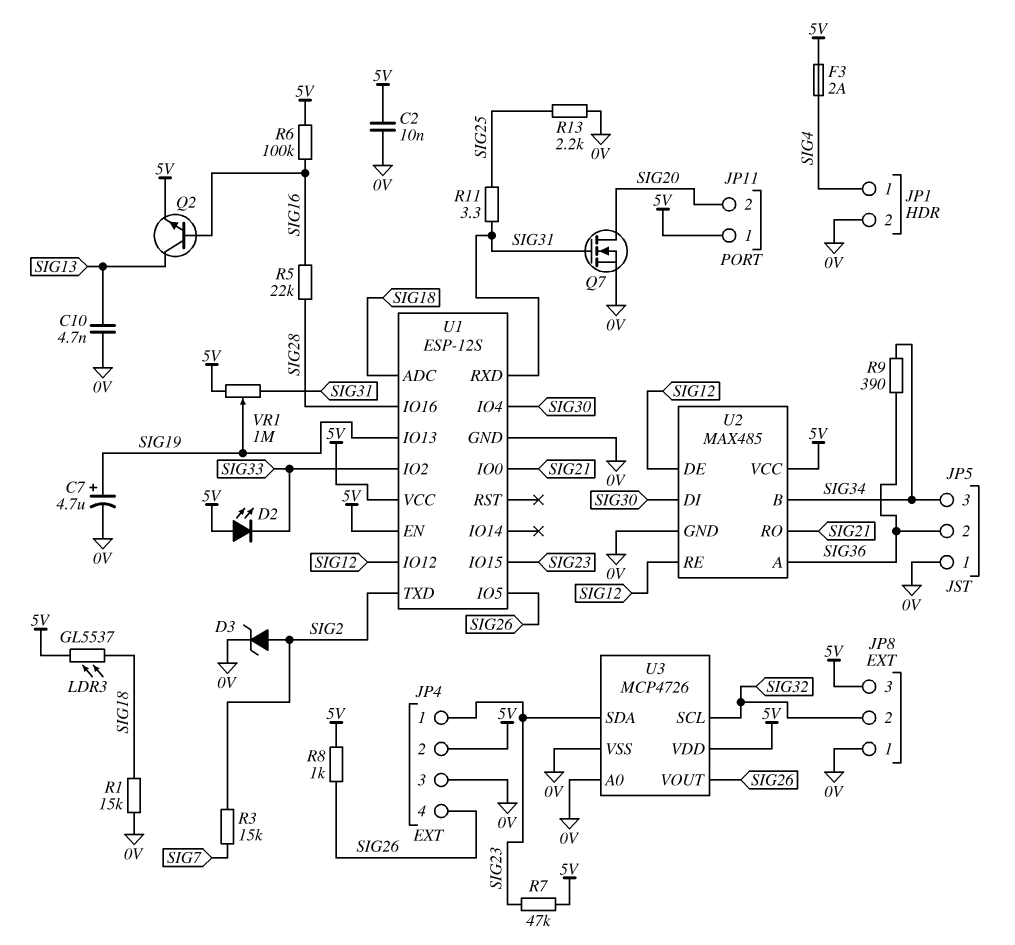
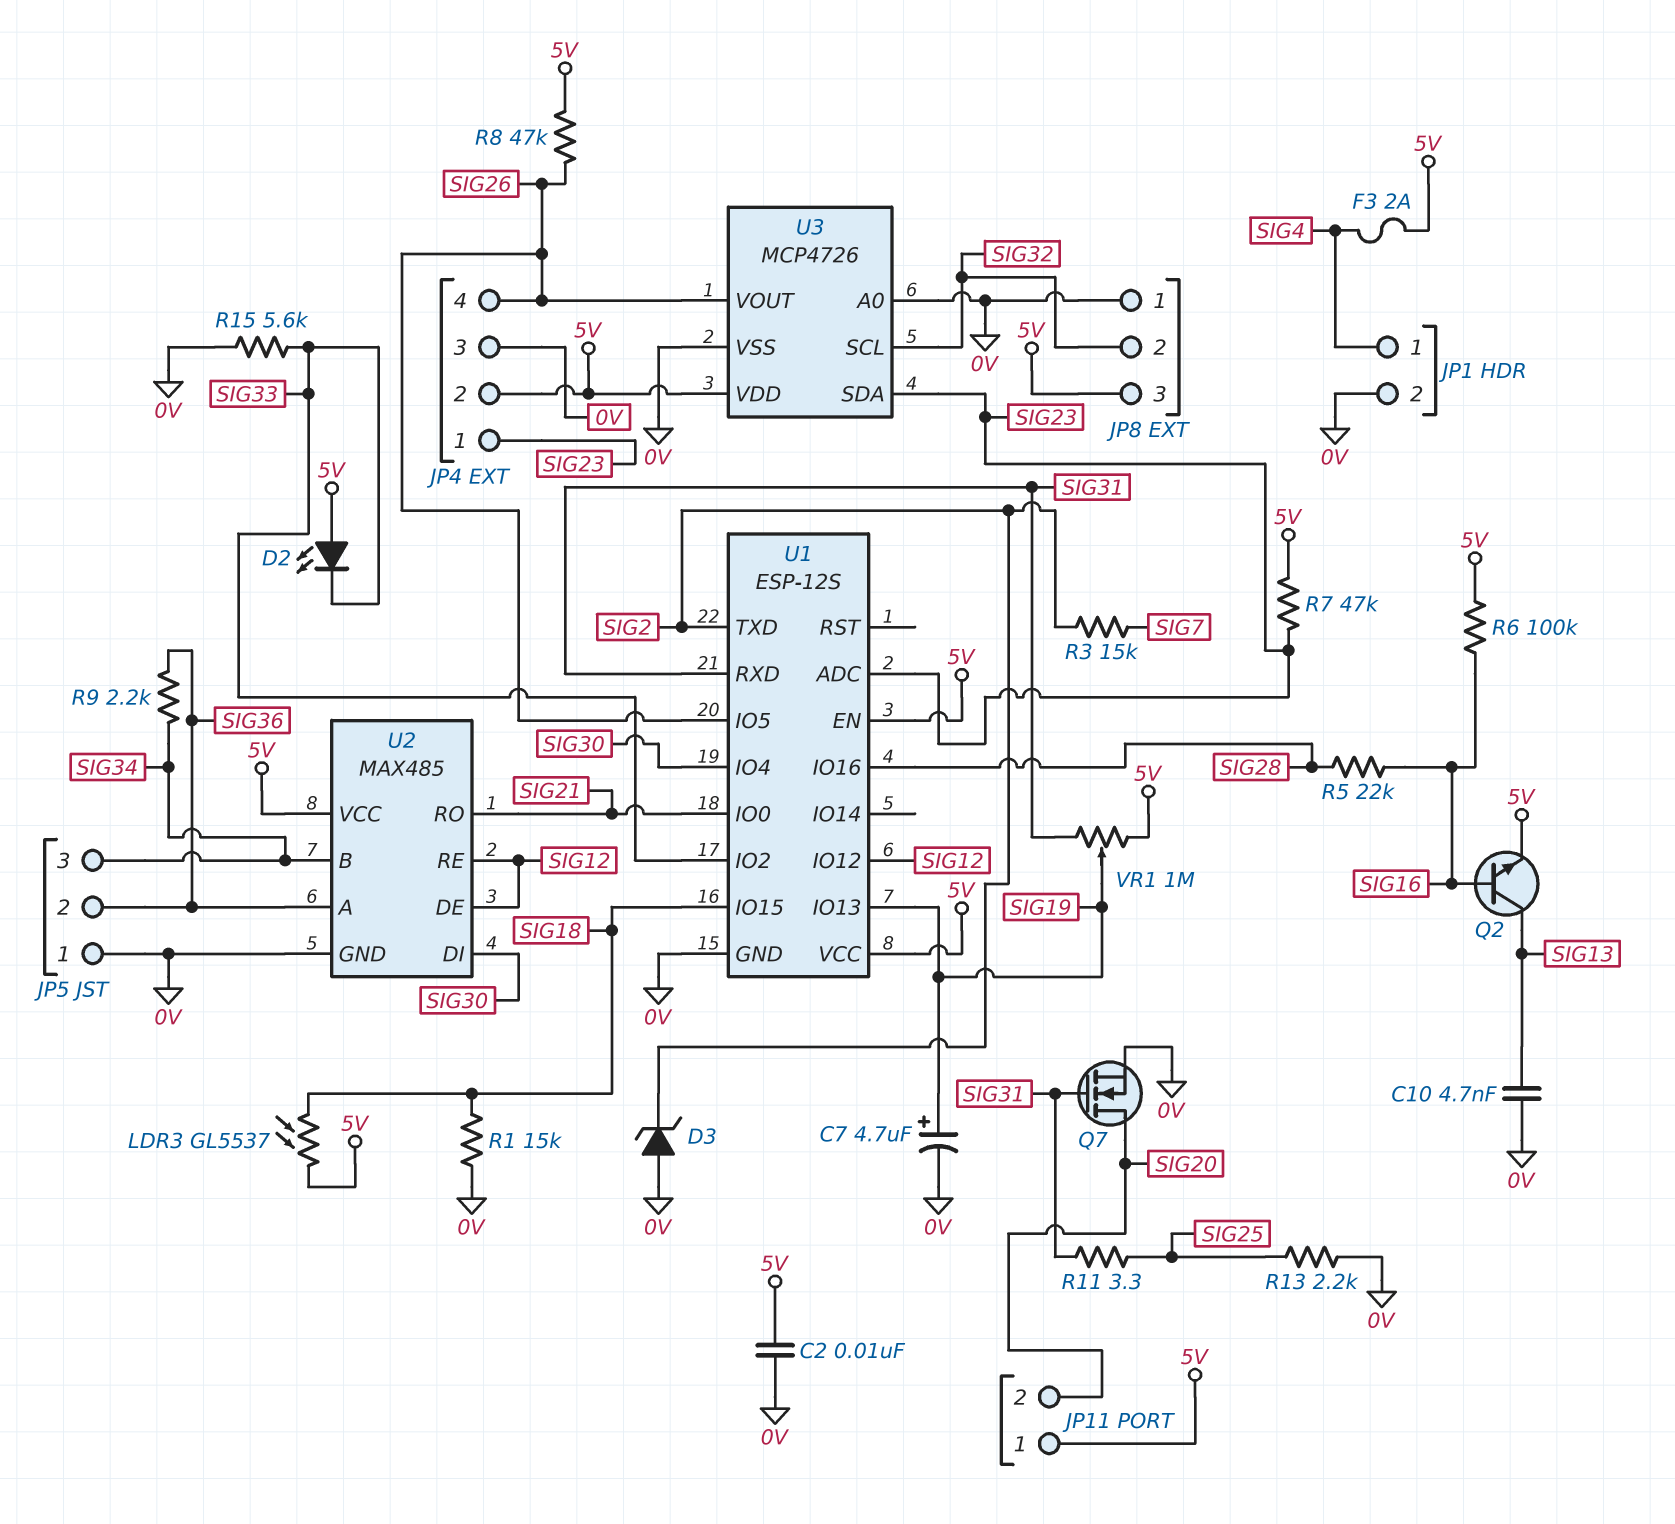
D3: zener (A SIG2, K 0V) -> zener (A 0V, K SIG2)
R8: 1k (5V, SIG26) -> 47k (5V, SIG26)
R9: 390 (SIG34, SIG36) -> 2.2k (SIG34, SIG36)
R15: none -> 5.6k (0V, SIG33)
U1 pin ADC: SIG18 -> SIG23
U1 pin IO15: SIG23 -> SIG18

